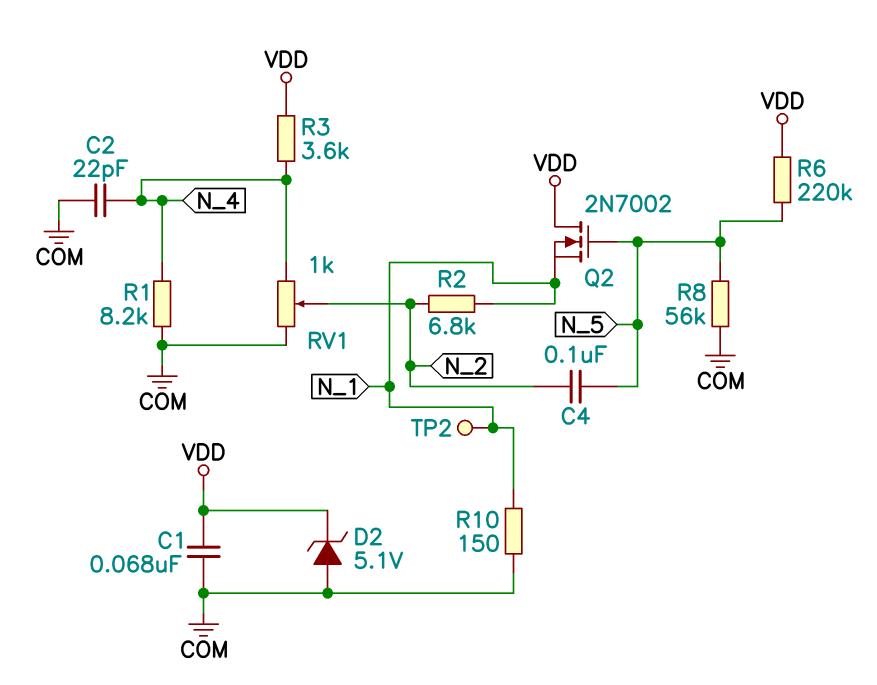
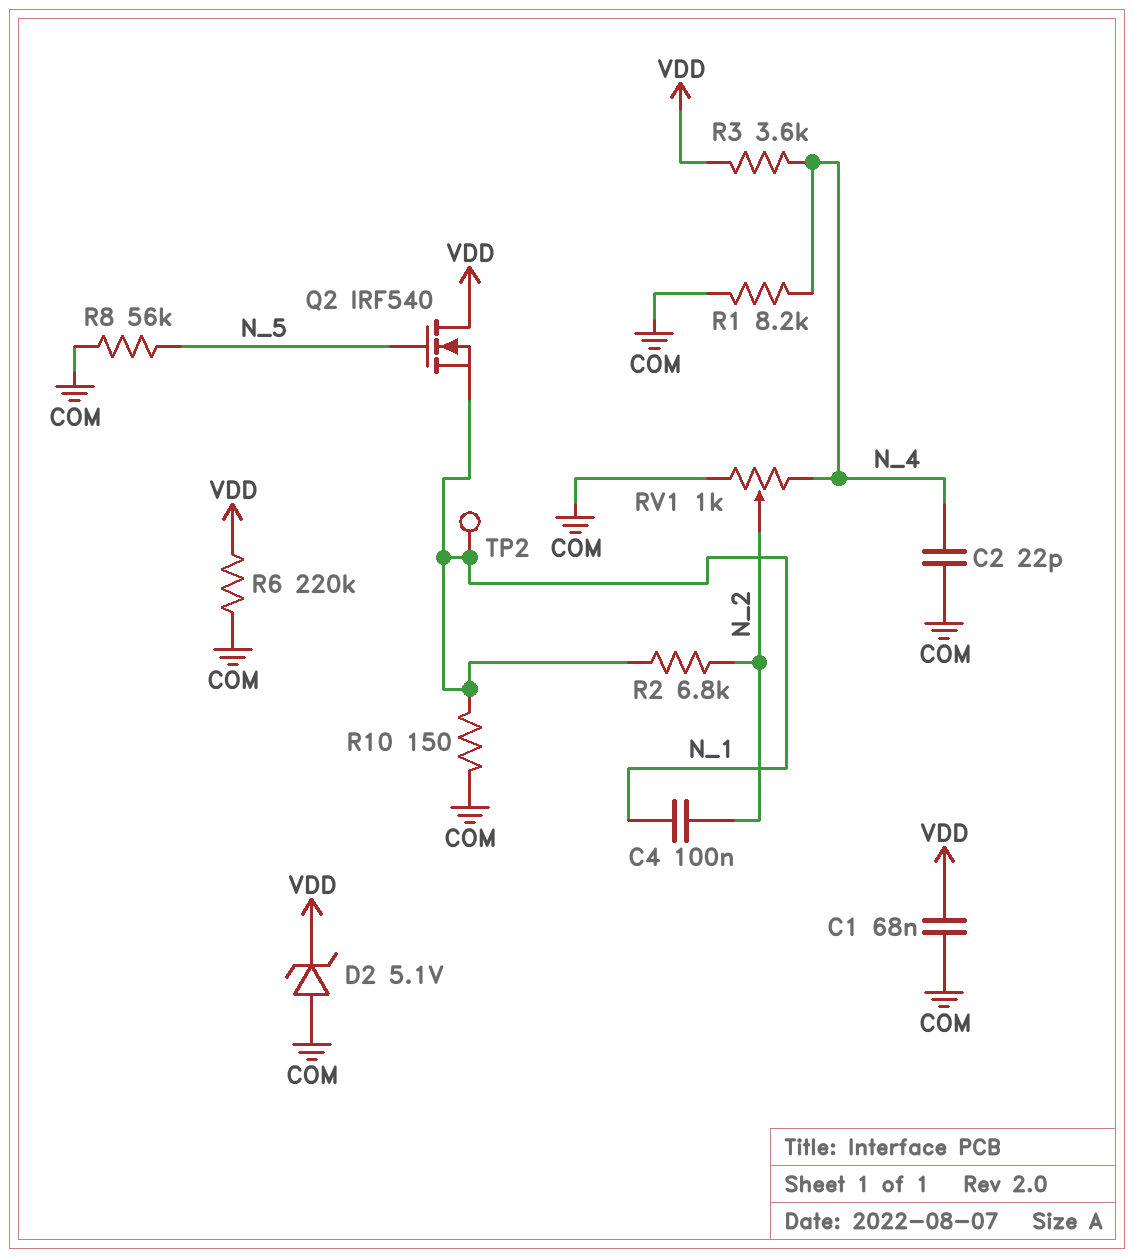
C4: 100nF (N_2, N_5) -> 100nF (N_1, N_2)
Q2: NMOS 2N7002 (G N_5, D VDD, S N_1) -> NMOS IRF540 (G N_5, D VDD, S N_1)
R6: 220k (N_5, VDD) -> 220k (COM, VDD)

